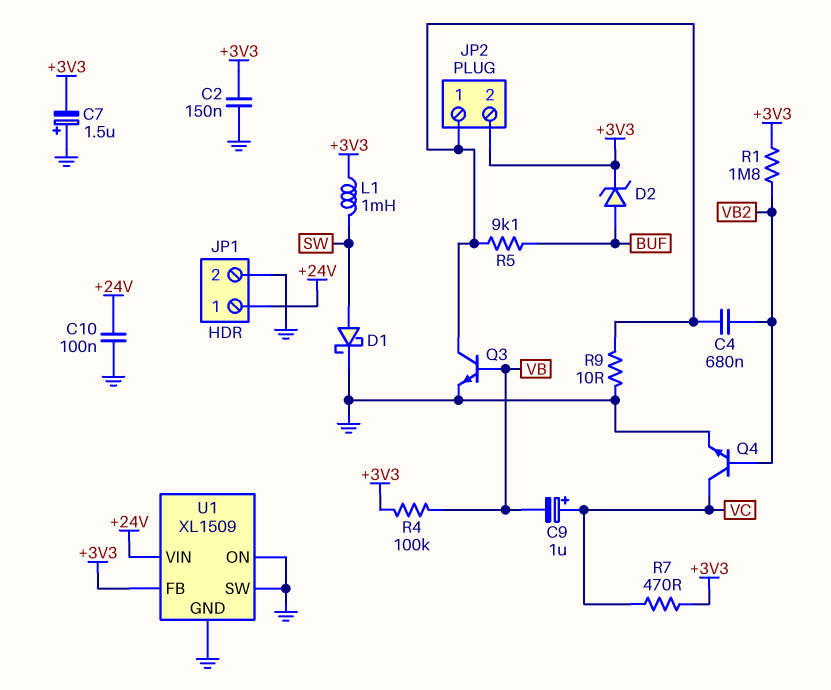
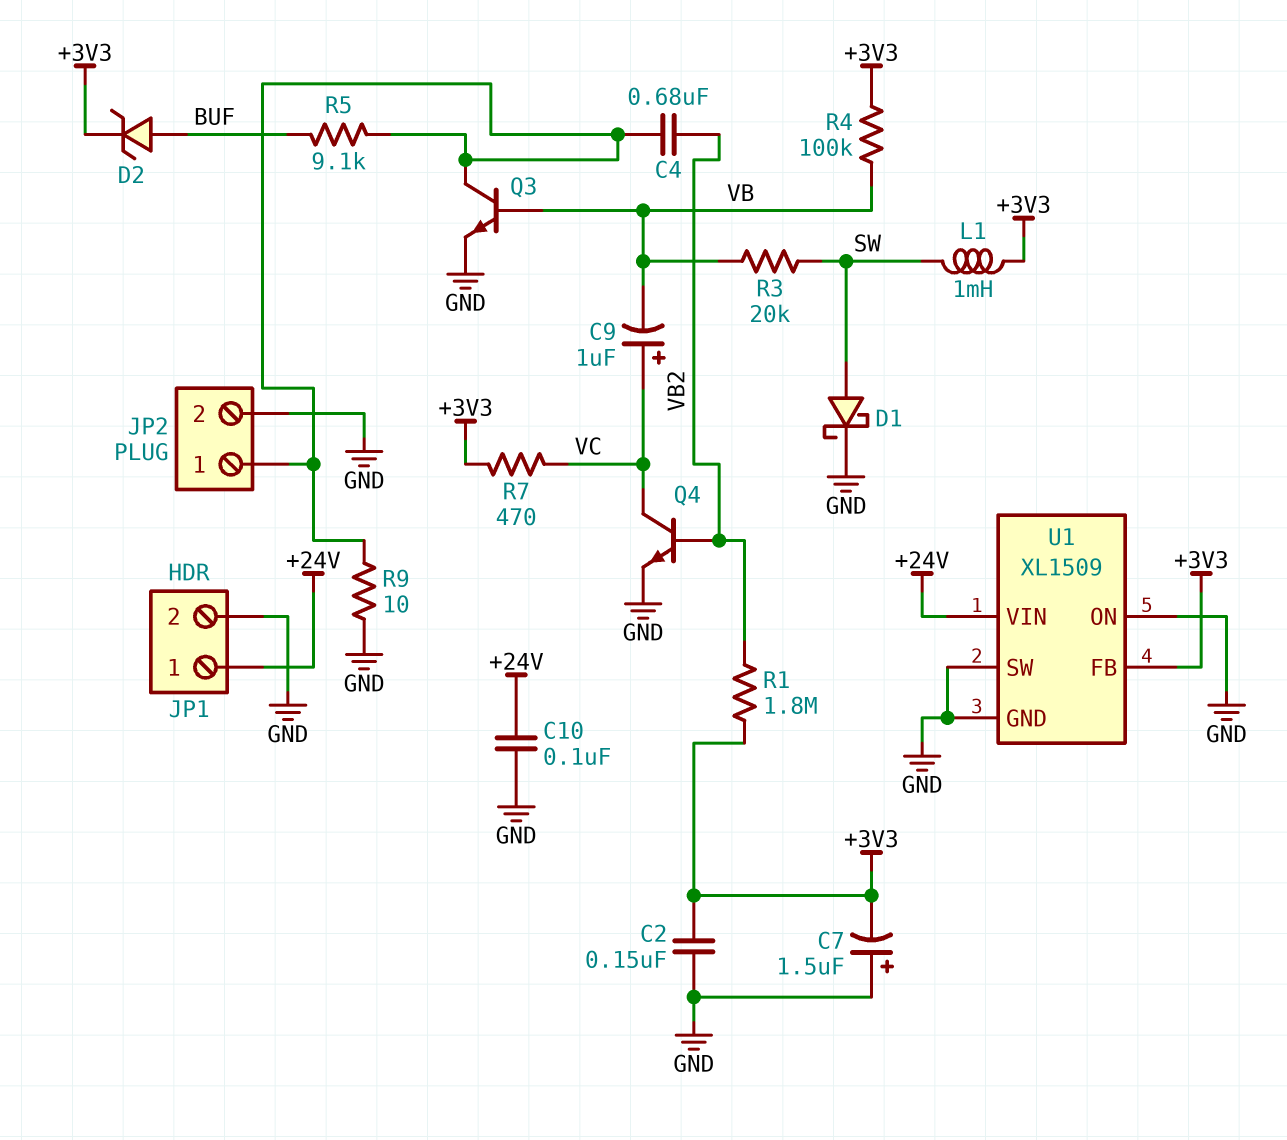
JP2 pin 2: +3V3 -> GND
R3: none -> 20k (SW, VB)

